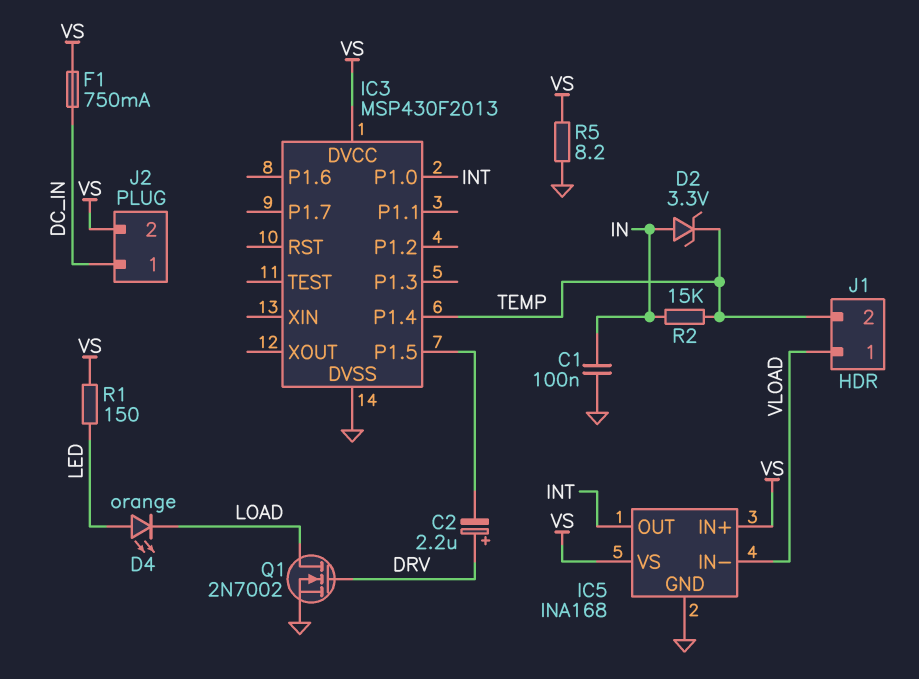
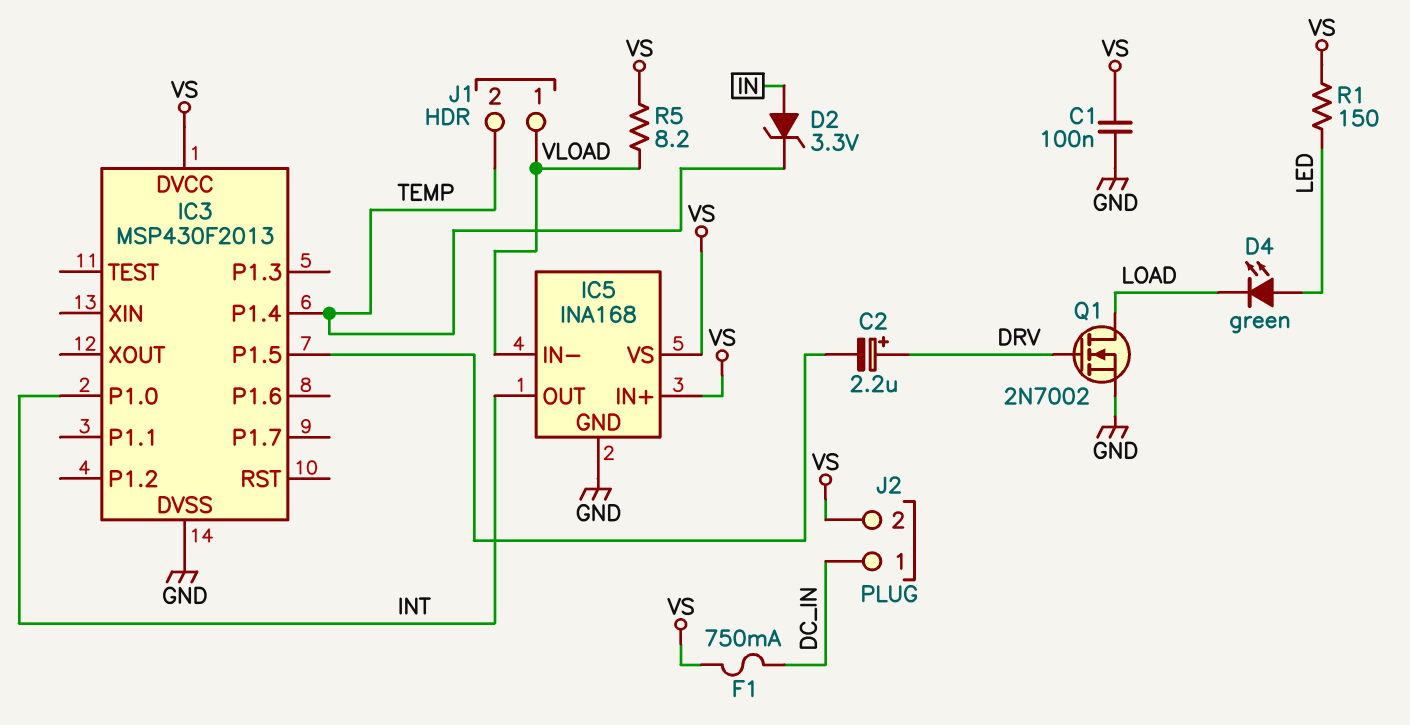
C1: 100nF (GND, IN) -> 100nF (GND, VS)
D4: LED orange (A LED, K LOAD) -> LED green (A LED, K LOAD)
R2: 15k (IN, TEMP) -> none
R5: 8.2 (GND, VS) -> 8.2 (VLOAD, VS)

